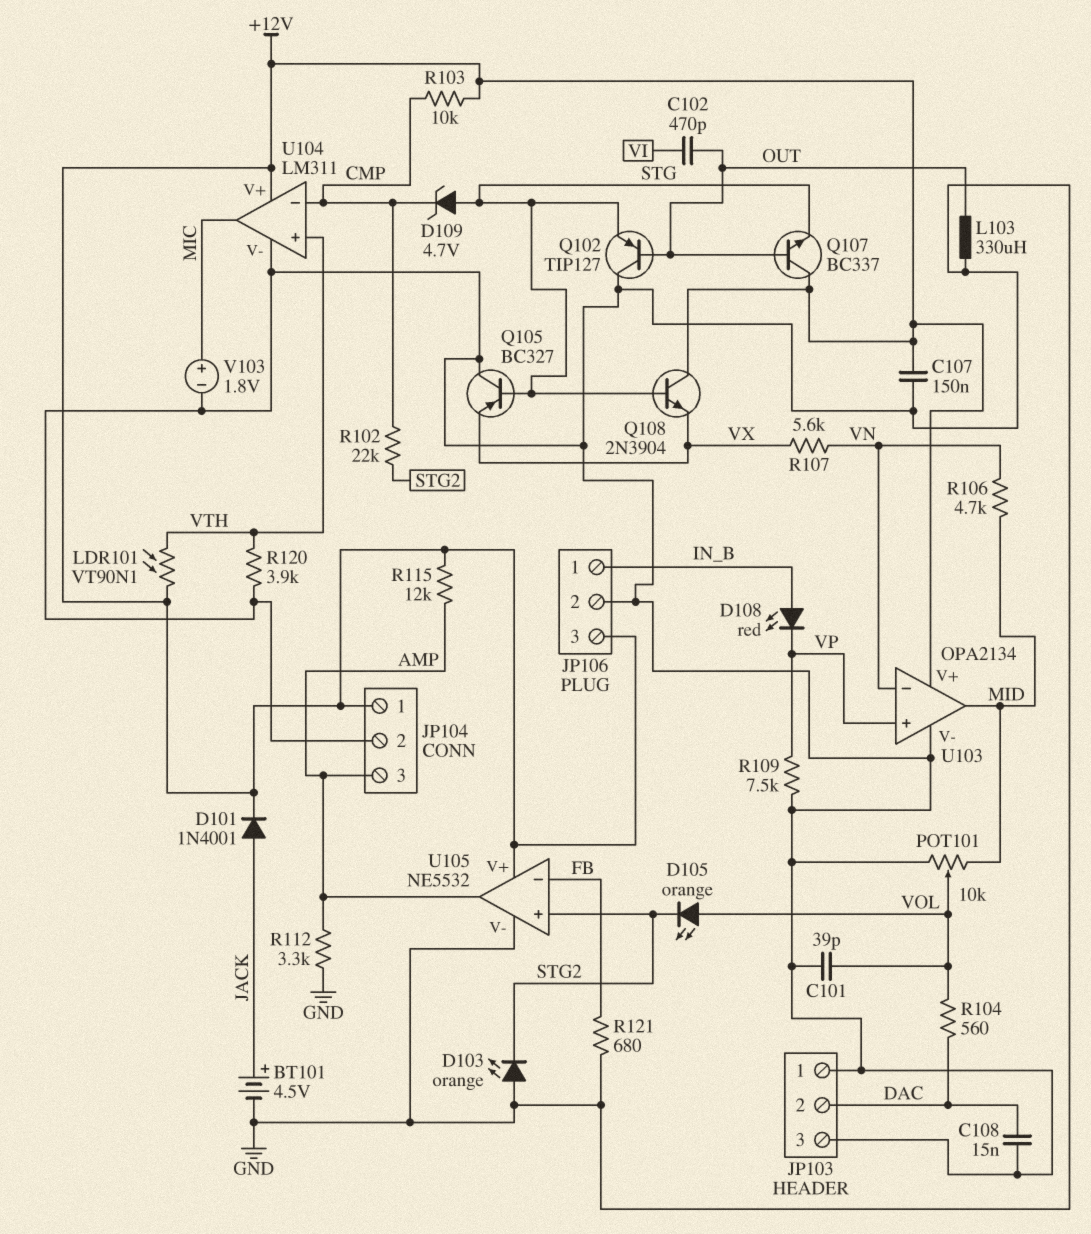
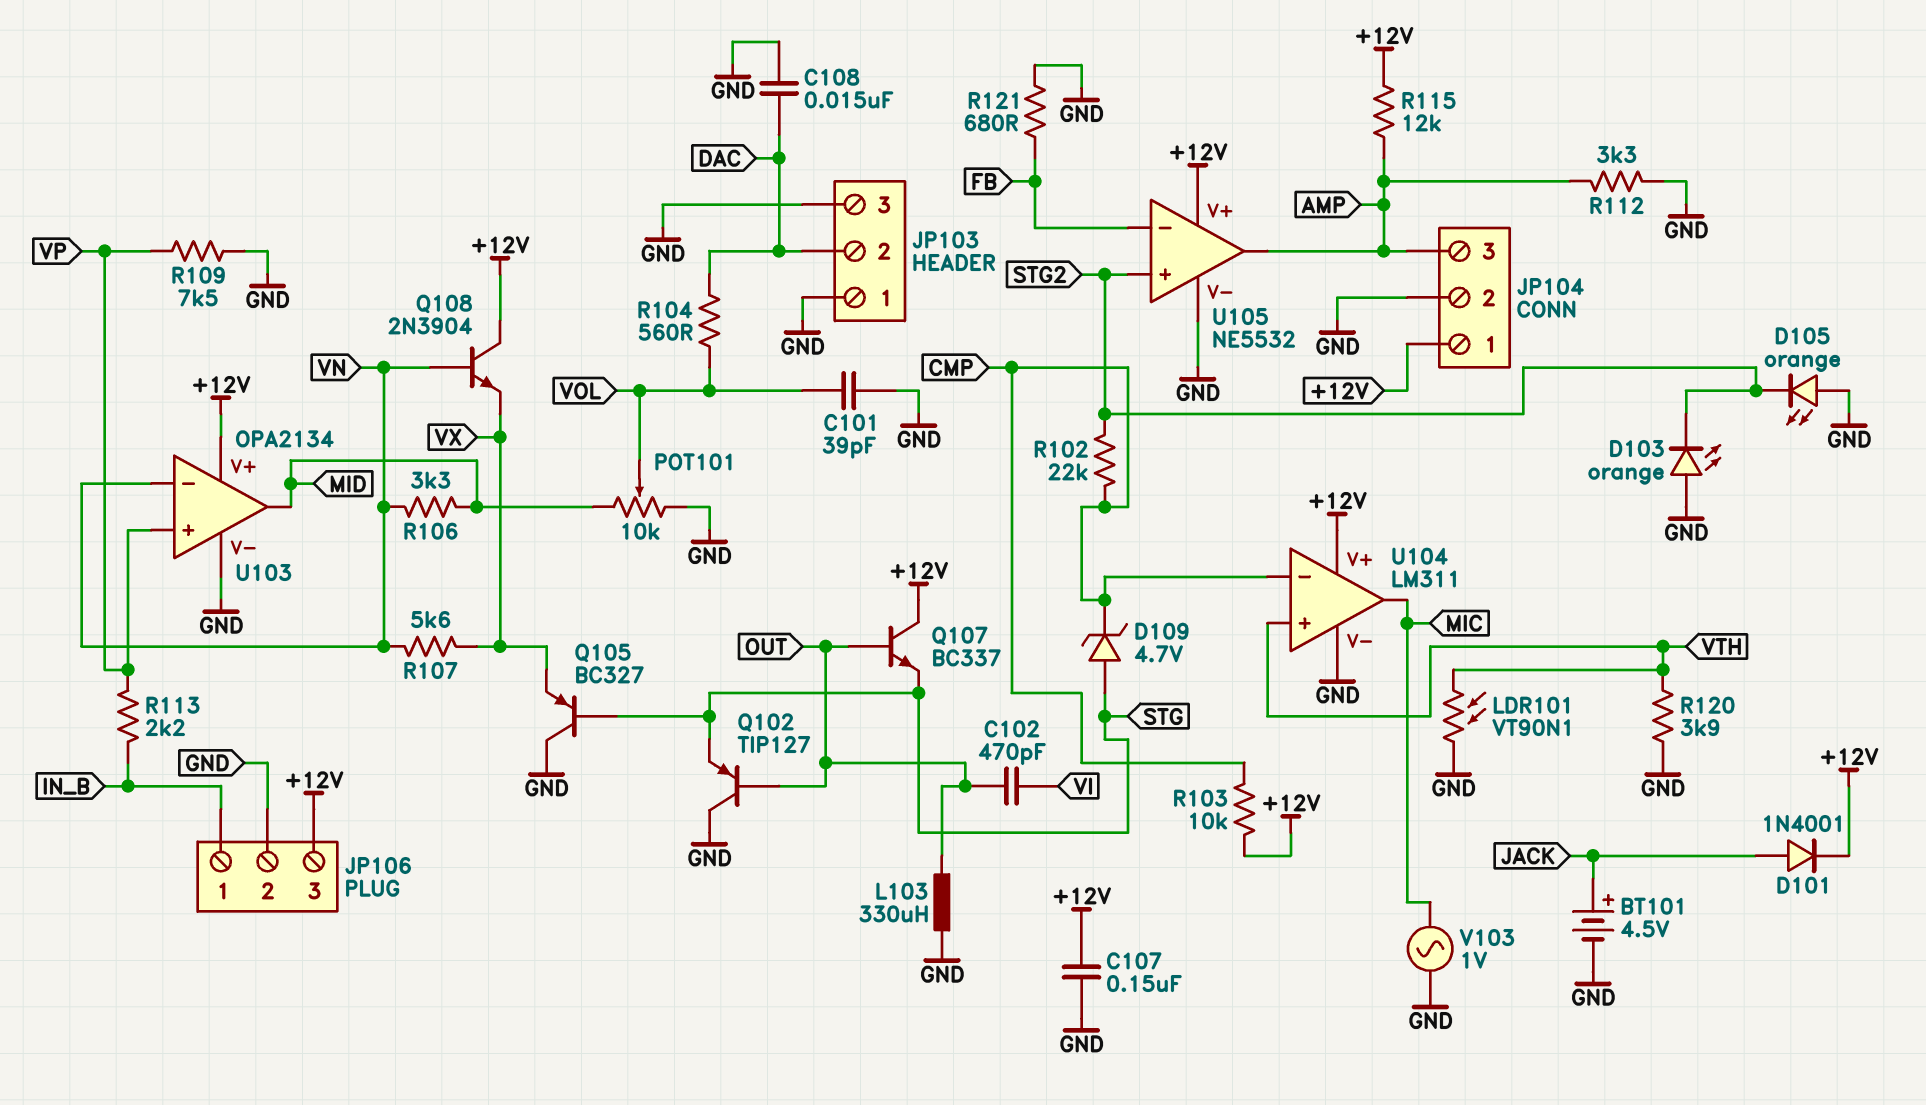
D105: LED orange (A VOL, K STG2) -> LED orange (A GND, K STG2)
D108: LED red (A IN_B, K VP) -> none
LDR101: VT90N1 (+12V, VTH) -> VT90N1 (GND, VTH)
Q108: NPN 2N3904 (B STG, C +12V, E VX) -> NPN 2N3904 (B VN, C +12V, E VX)
R106: 4.7k (MID, VN) -> 3.3k (MID, VN)
R113: none -> 2.2k (IN_B, VP)
V103: 1.8V (plus MIC, minus GND) -> AC 1V (GND, MIC)

